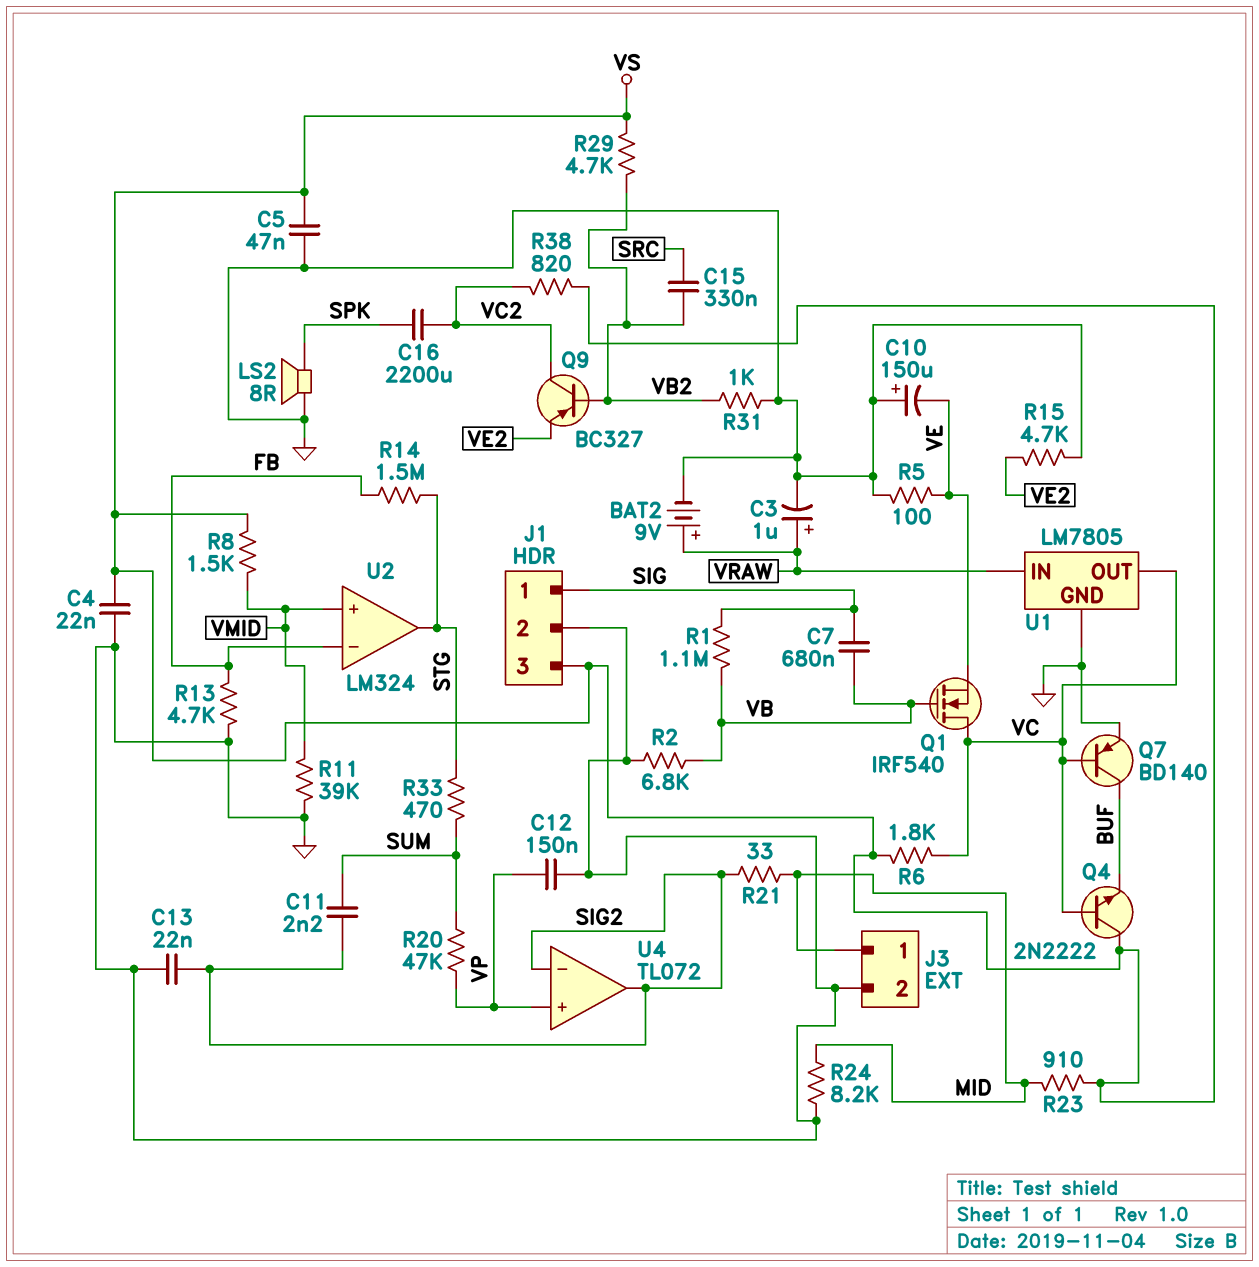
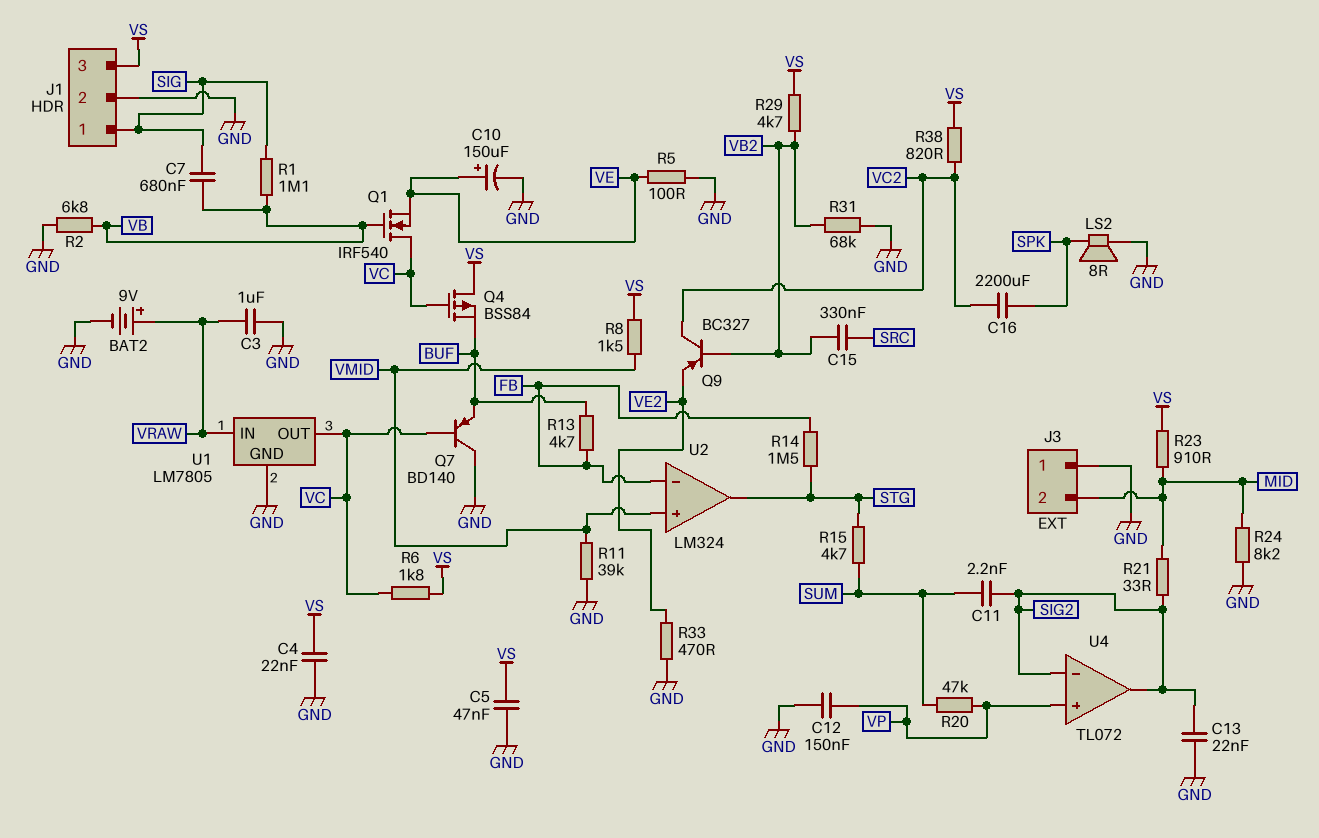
C3: 1uF (plus VRAW, minus GND) -> 1uF (GND, VRAW)
C10: 150uF (plus GND, minus VE) -> 150uF (plus VE, minus GND)
J3 pin 1: MID -> GND
J3 pin 2: GND -> MID
Q4: NPN 2N2222 (B VC, C VS, E BUF) -> PMOS BSS84 (G VC, D VS, S BUF)
Q7: PNP BD140 (B VC, C BUF, E GND) -> PNP BD140 (B VC, C GND, E BUF)
R13: 4.7k (FB, GND) -> 4.7k (BUF, FB)
R15: 4.7k (GND, VE2) -> 4.7k (STG, SUM)
R31: 1k (GND, VB2) -> 68k (GND, VB2)
R33: 470 (STG, SUM) -> 470 (GND, VE2)

